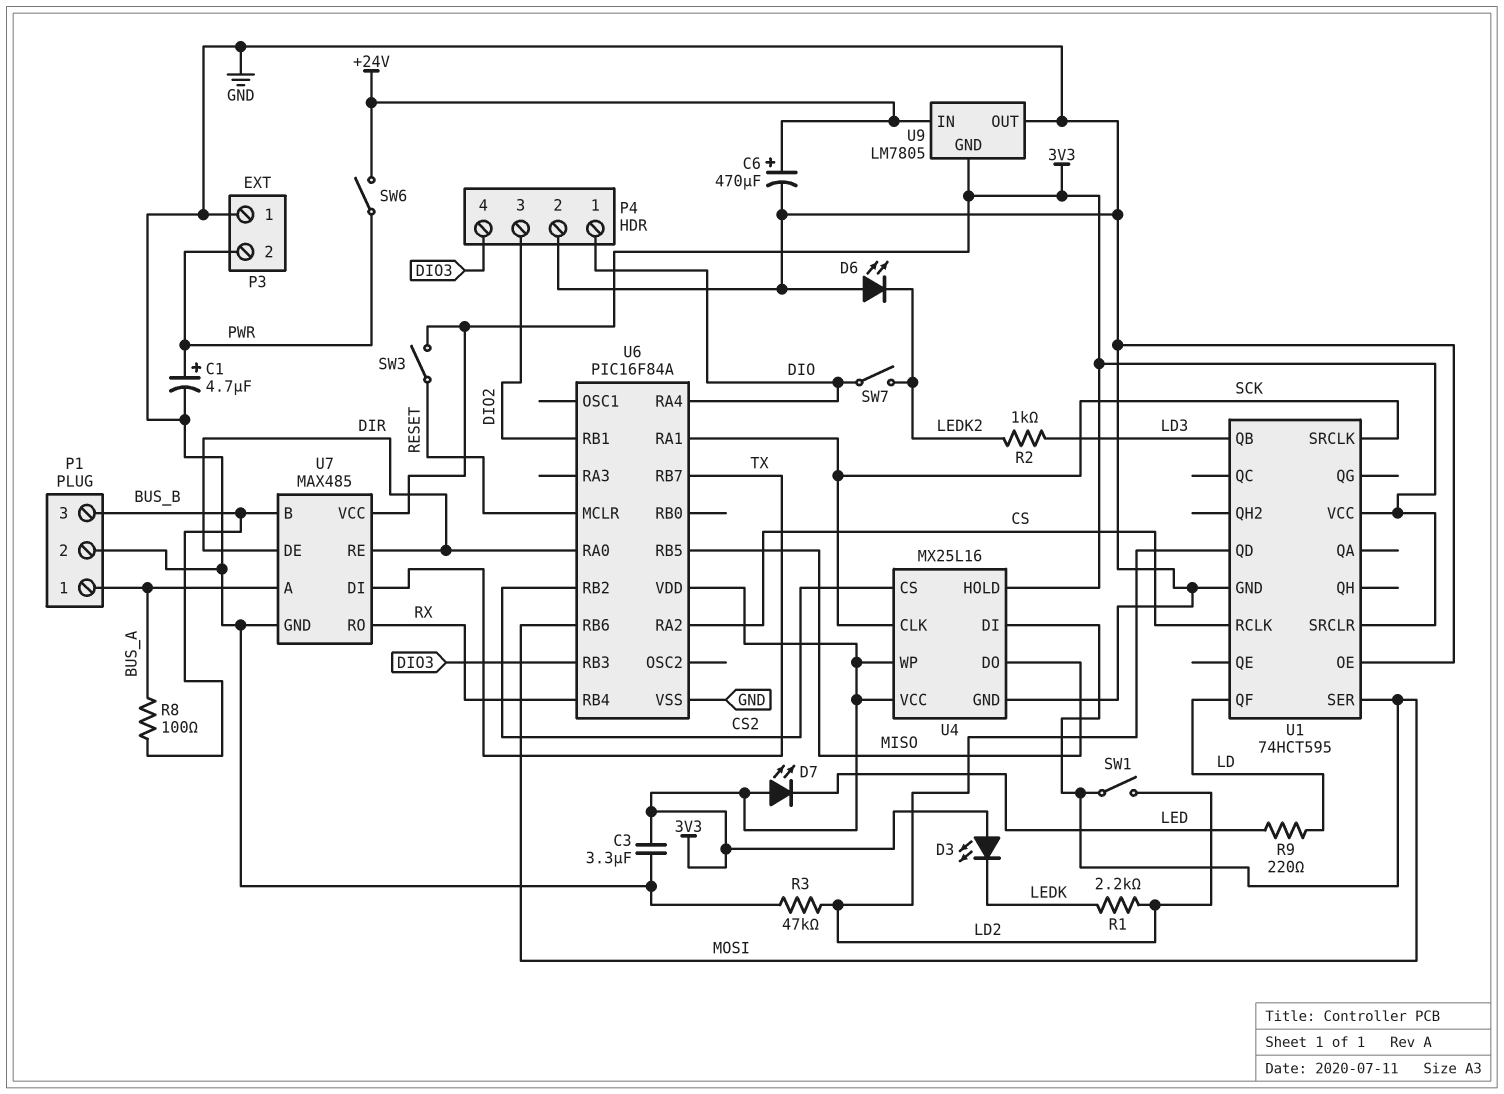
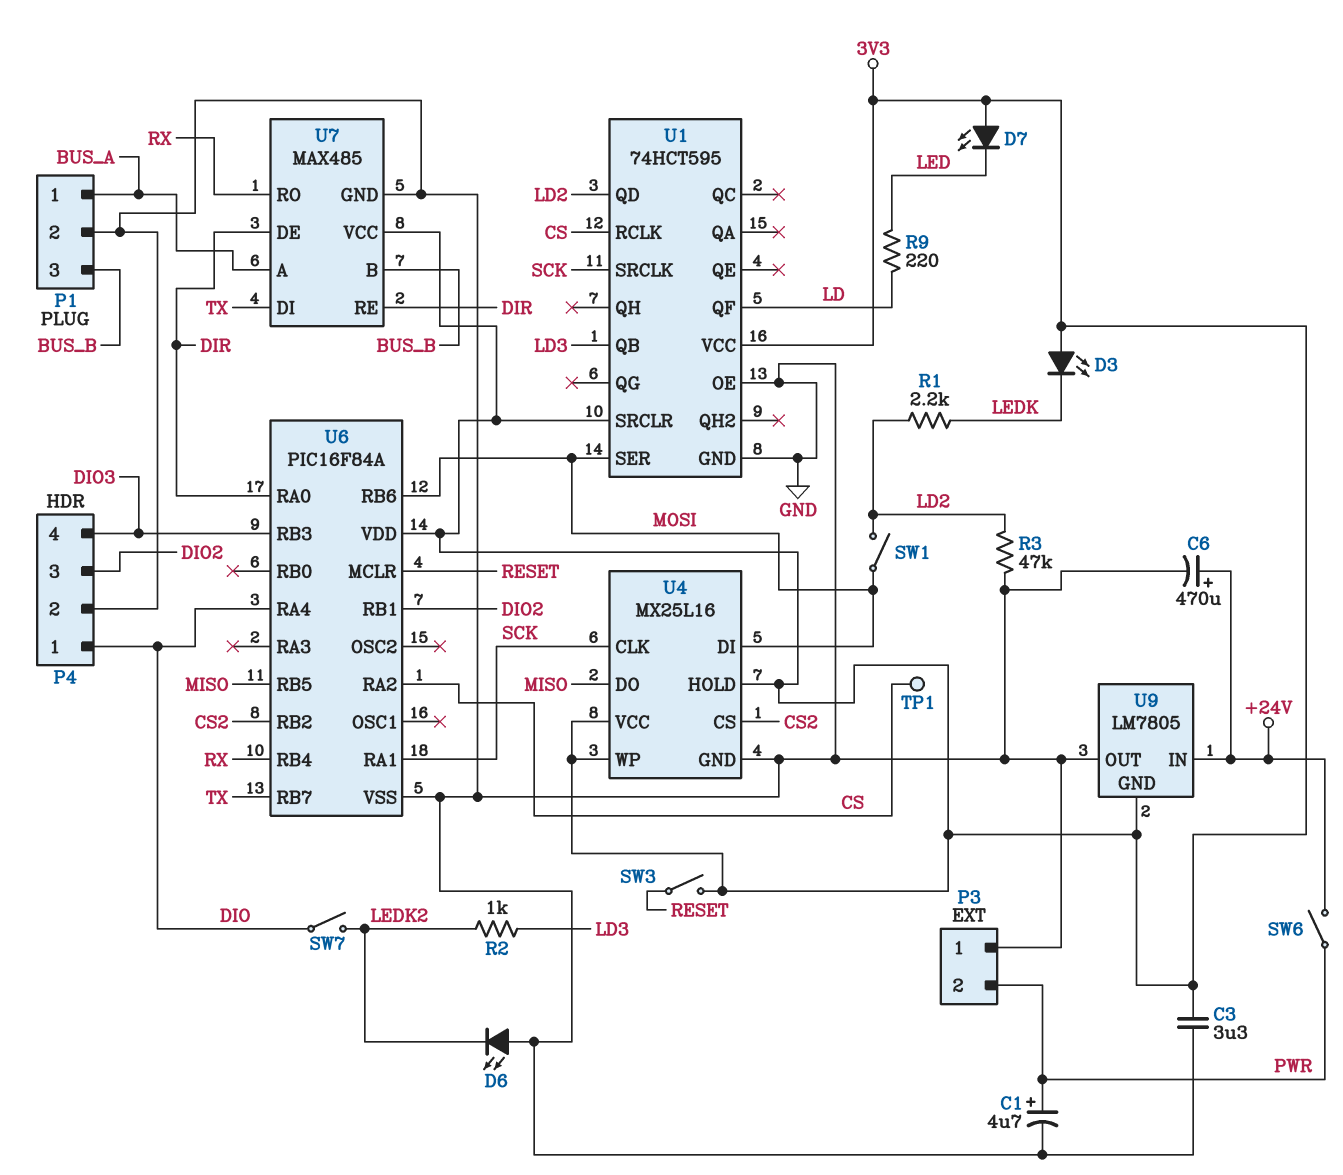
R8: 100 (BUS_A, BUS_B) -> none
TP1: none -> test point (CS)

